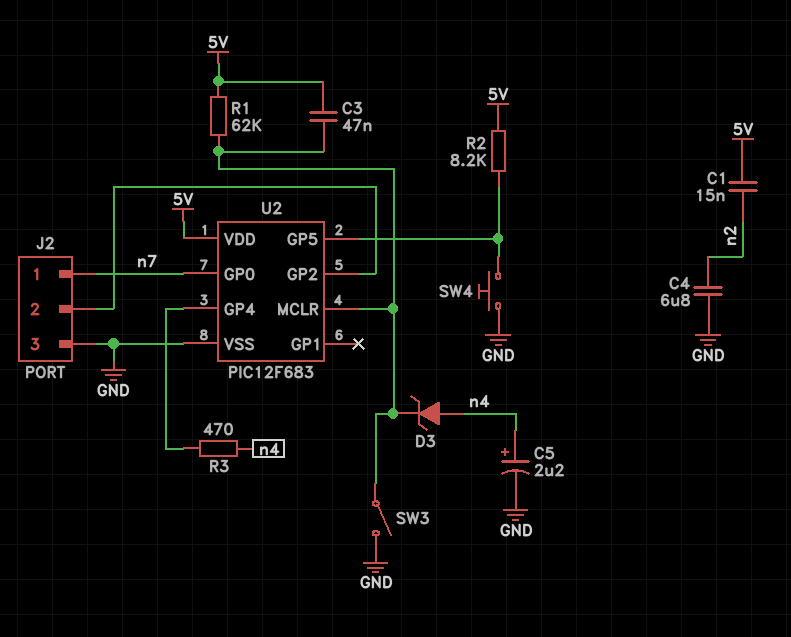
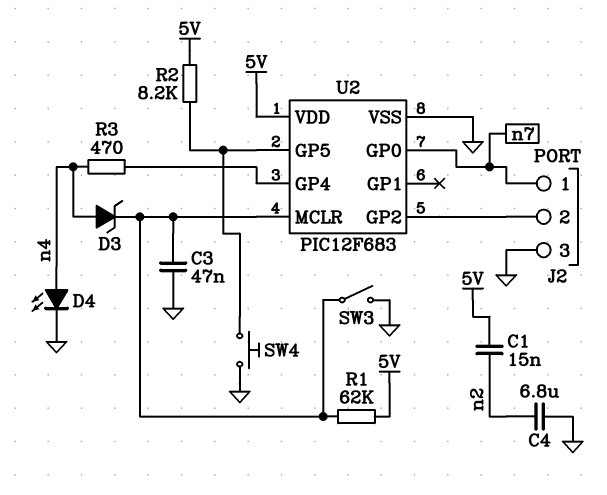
C3: 47nF (5V, U2/MCLR) -> 47nF (GND, U2/MCLR)
C5: 2.2uF (plus n4, minus GND) -> none
D4: none -> LED (A n4, K GND)

